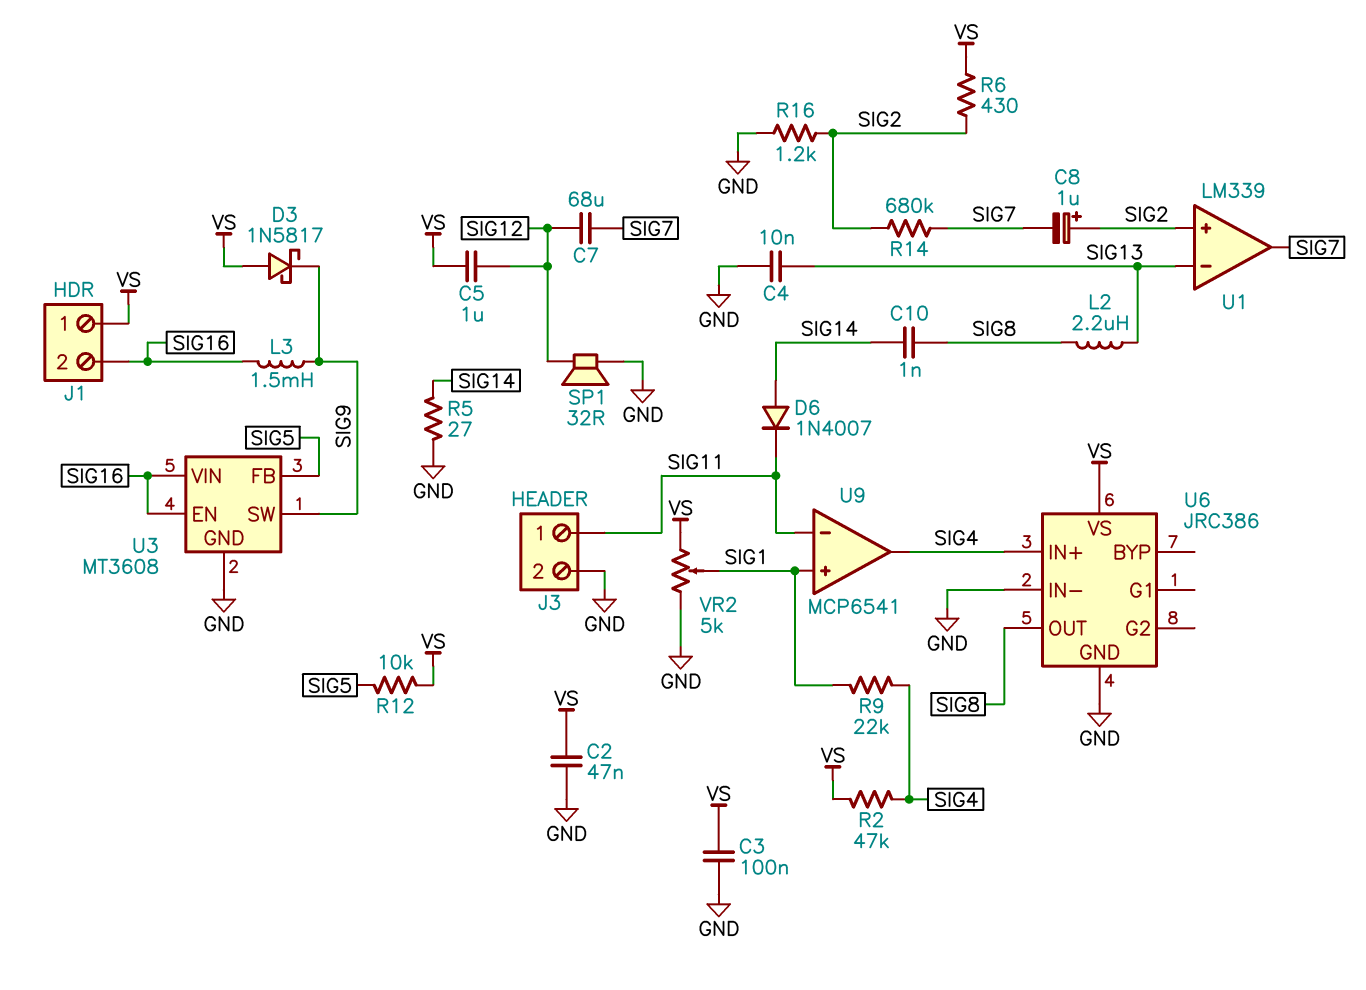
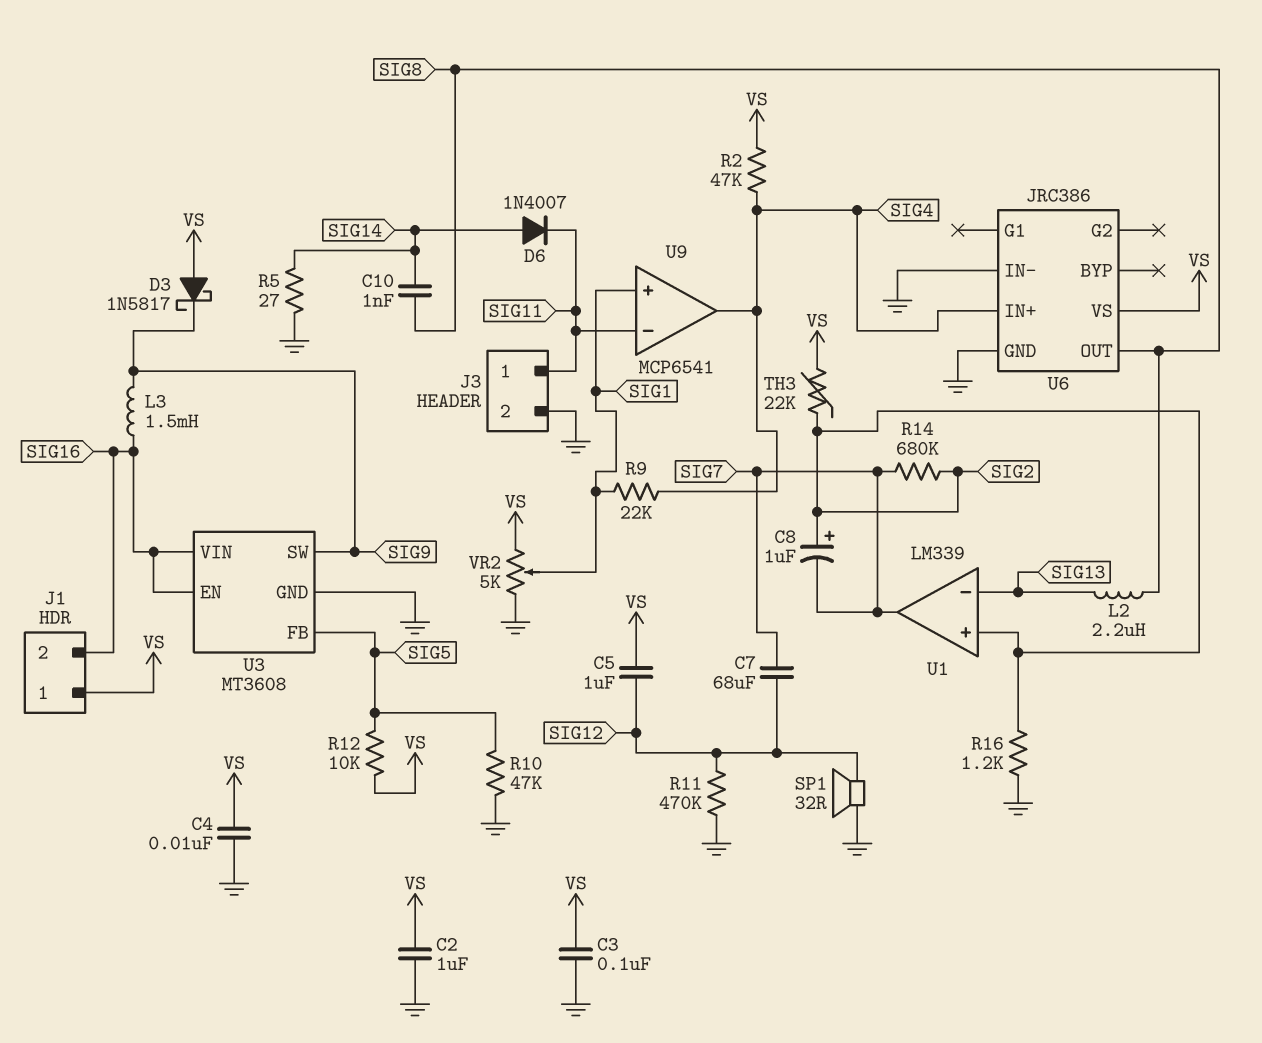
C2: 47nF (GND, VS) -> 1uF (GND, VS)
C4: 10nF (GND, SIG13) -> 10nF (GND, VS)
R6: 430 (SIG2, VS) -> none
R10: none -> 47k (GND, SIG5)
R11: none -> 470k (GND, SIG12)
TH3: none -> 22k (SIG2, VS)

